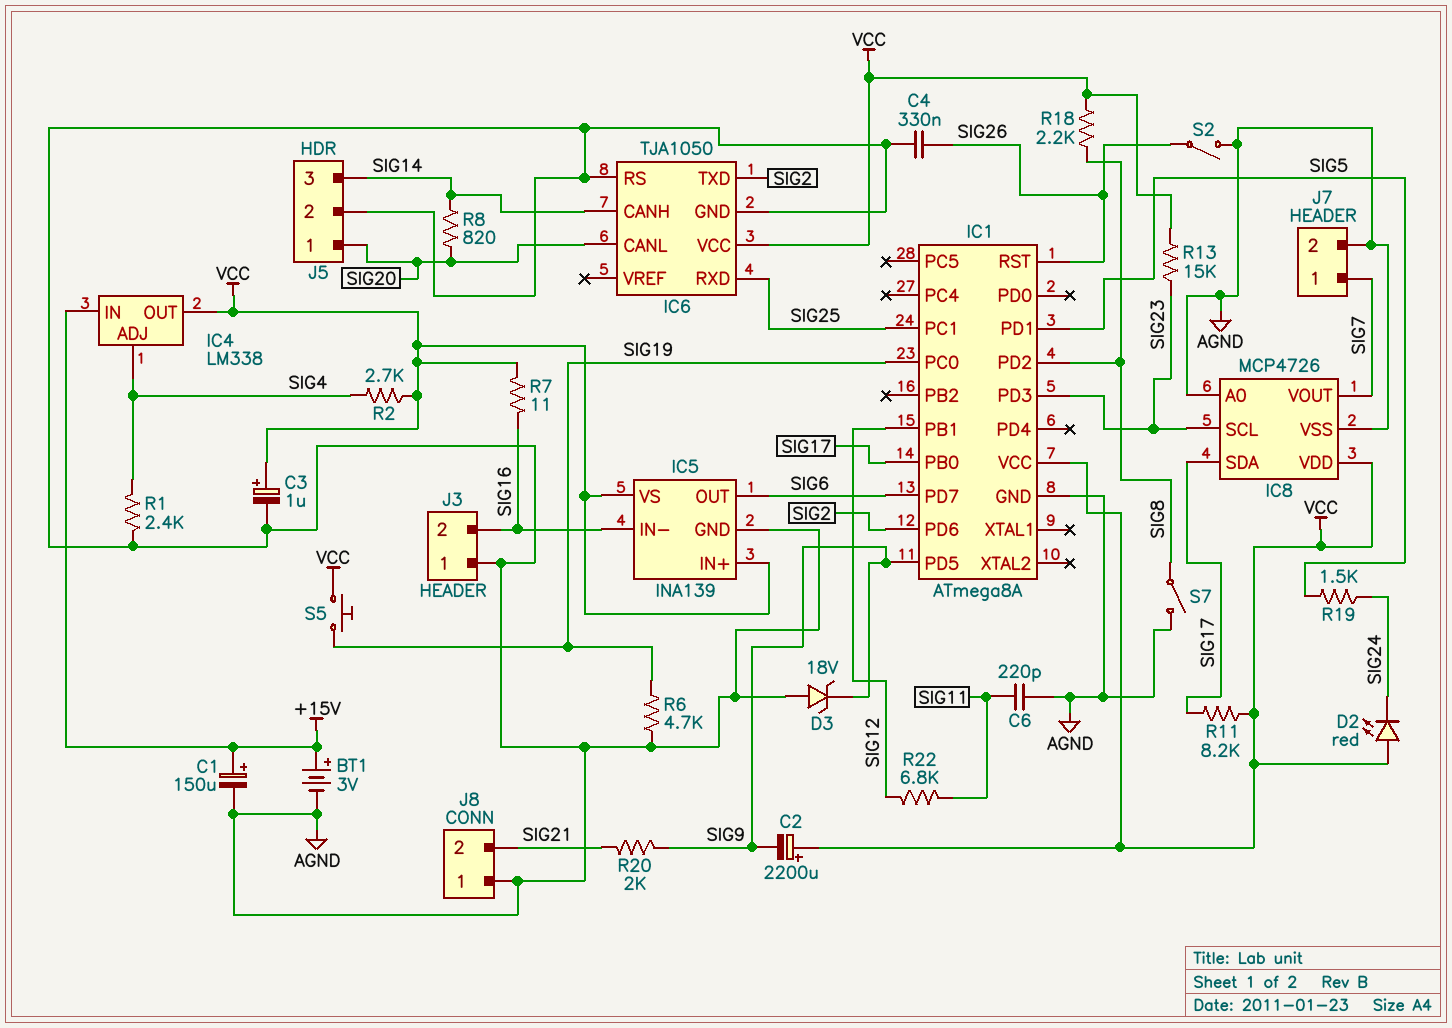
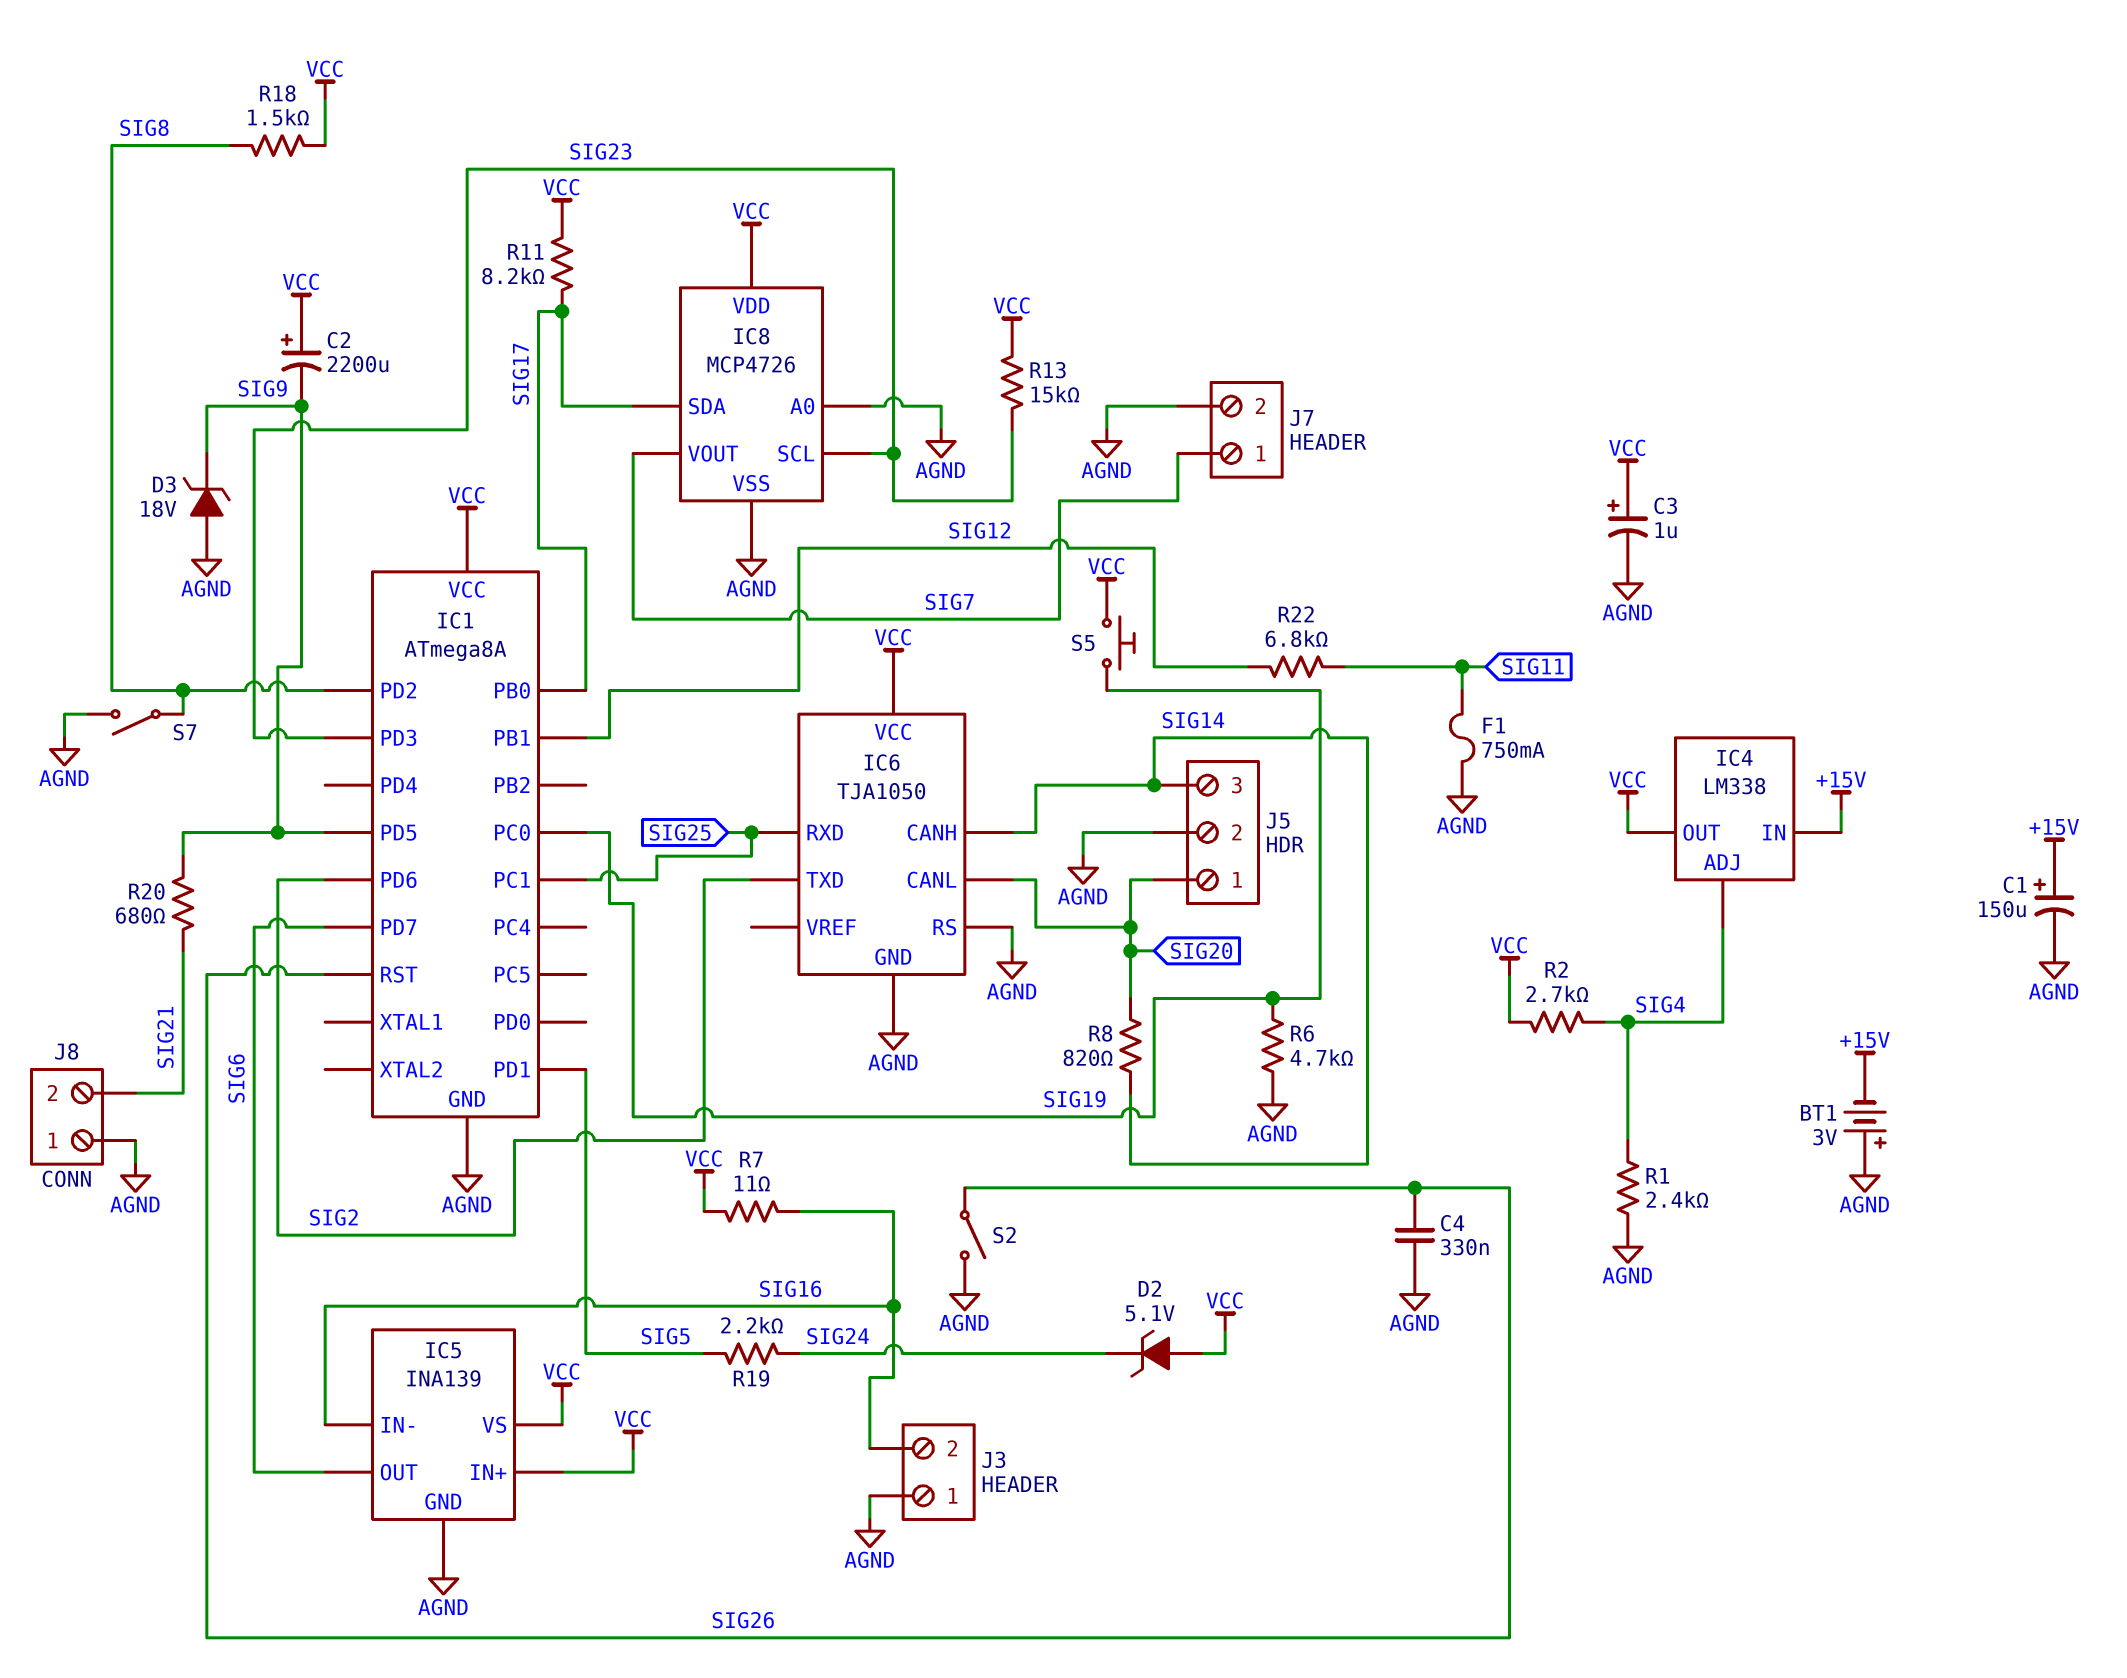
BT1: 3V (plus +15V, minus AGND) -> 3V (plus AGND, minus +15V)
C6: 220pF (AGND, SIG11) -> none
D2: LED red (A VCC, K SIG24) -> zener 5.1V (A VCC, K SIG24)
F1: none -> 750mA (AGND, SIG11)
R18: 2.2k (SIG8, VCC) -> 1.5k (SIG8, VCC)
R19: 1.5k (SIG5, SIG24) -> 2.2k (SIG5, SIG24)
R20: 2k (SIG9, SIG21) -> 680 (SIG9, SIG21)

